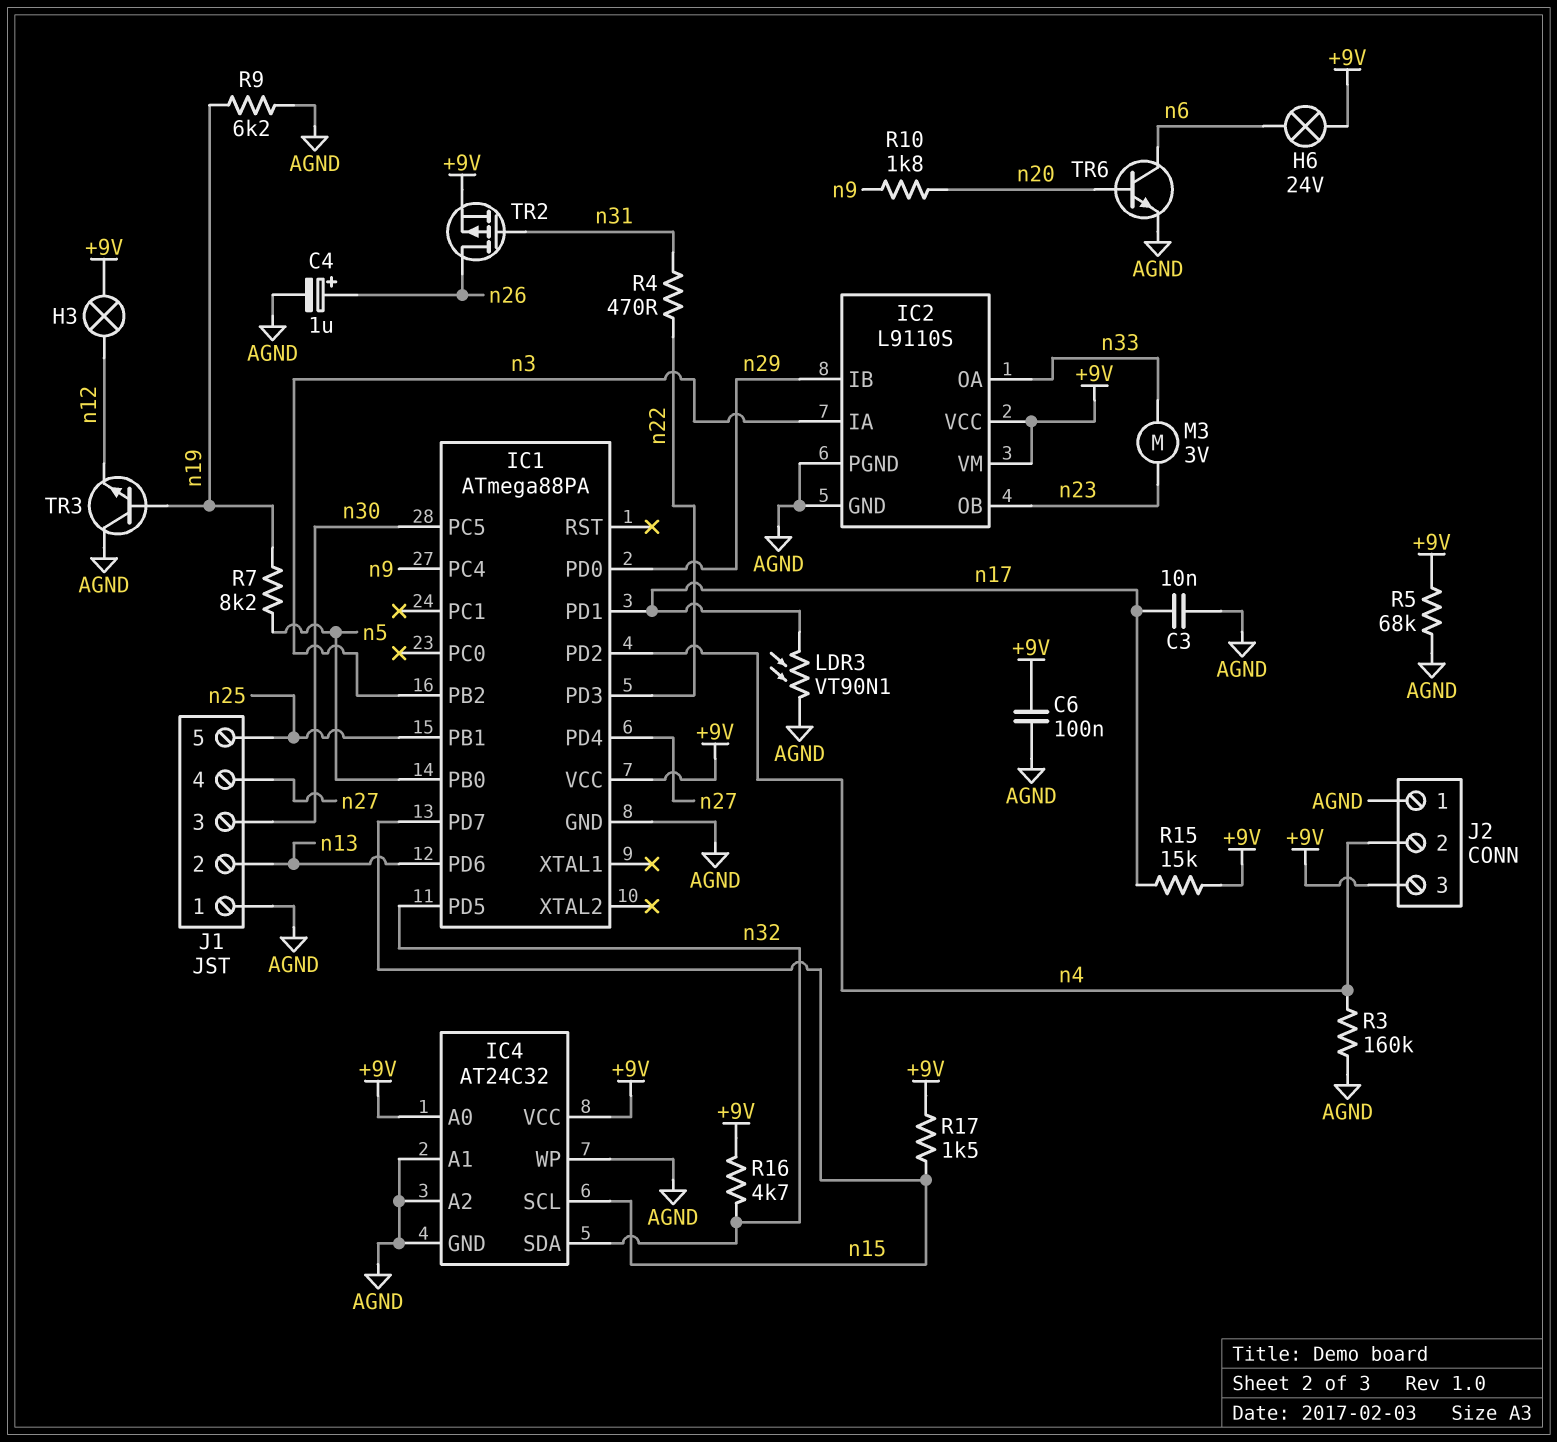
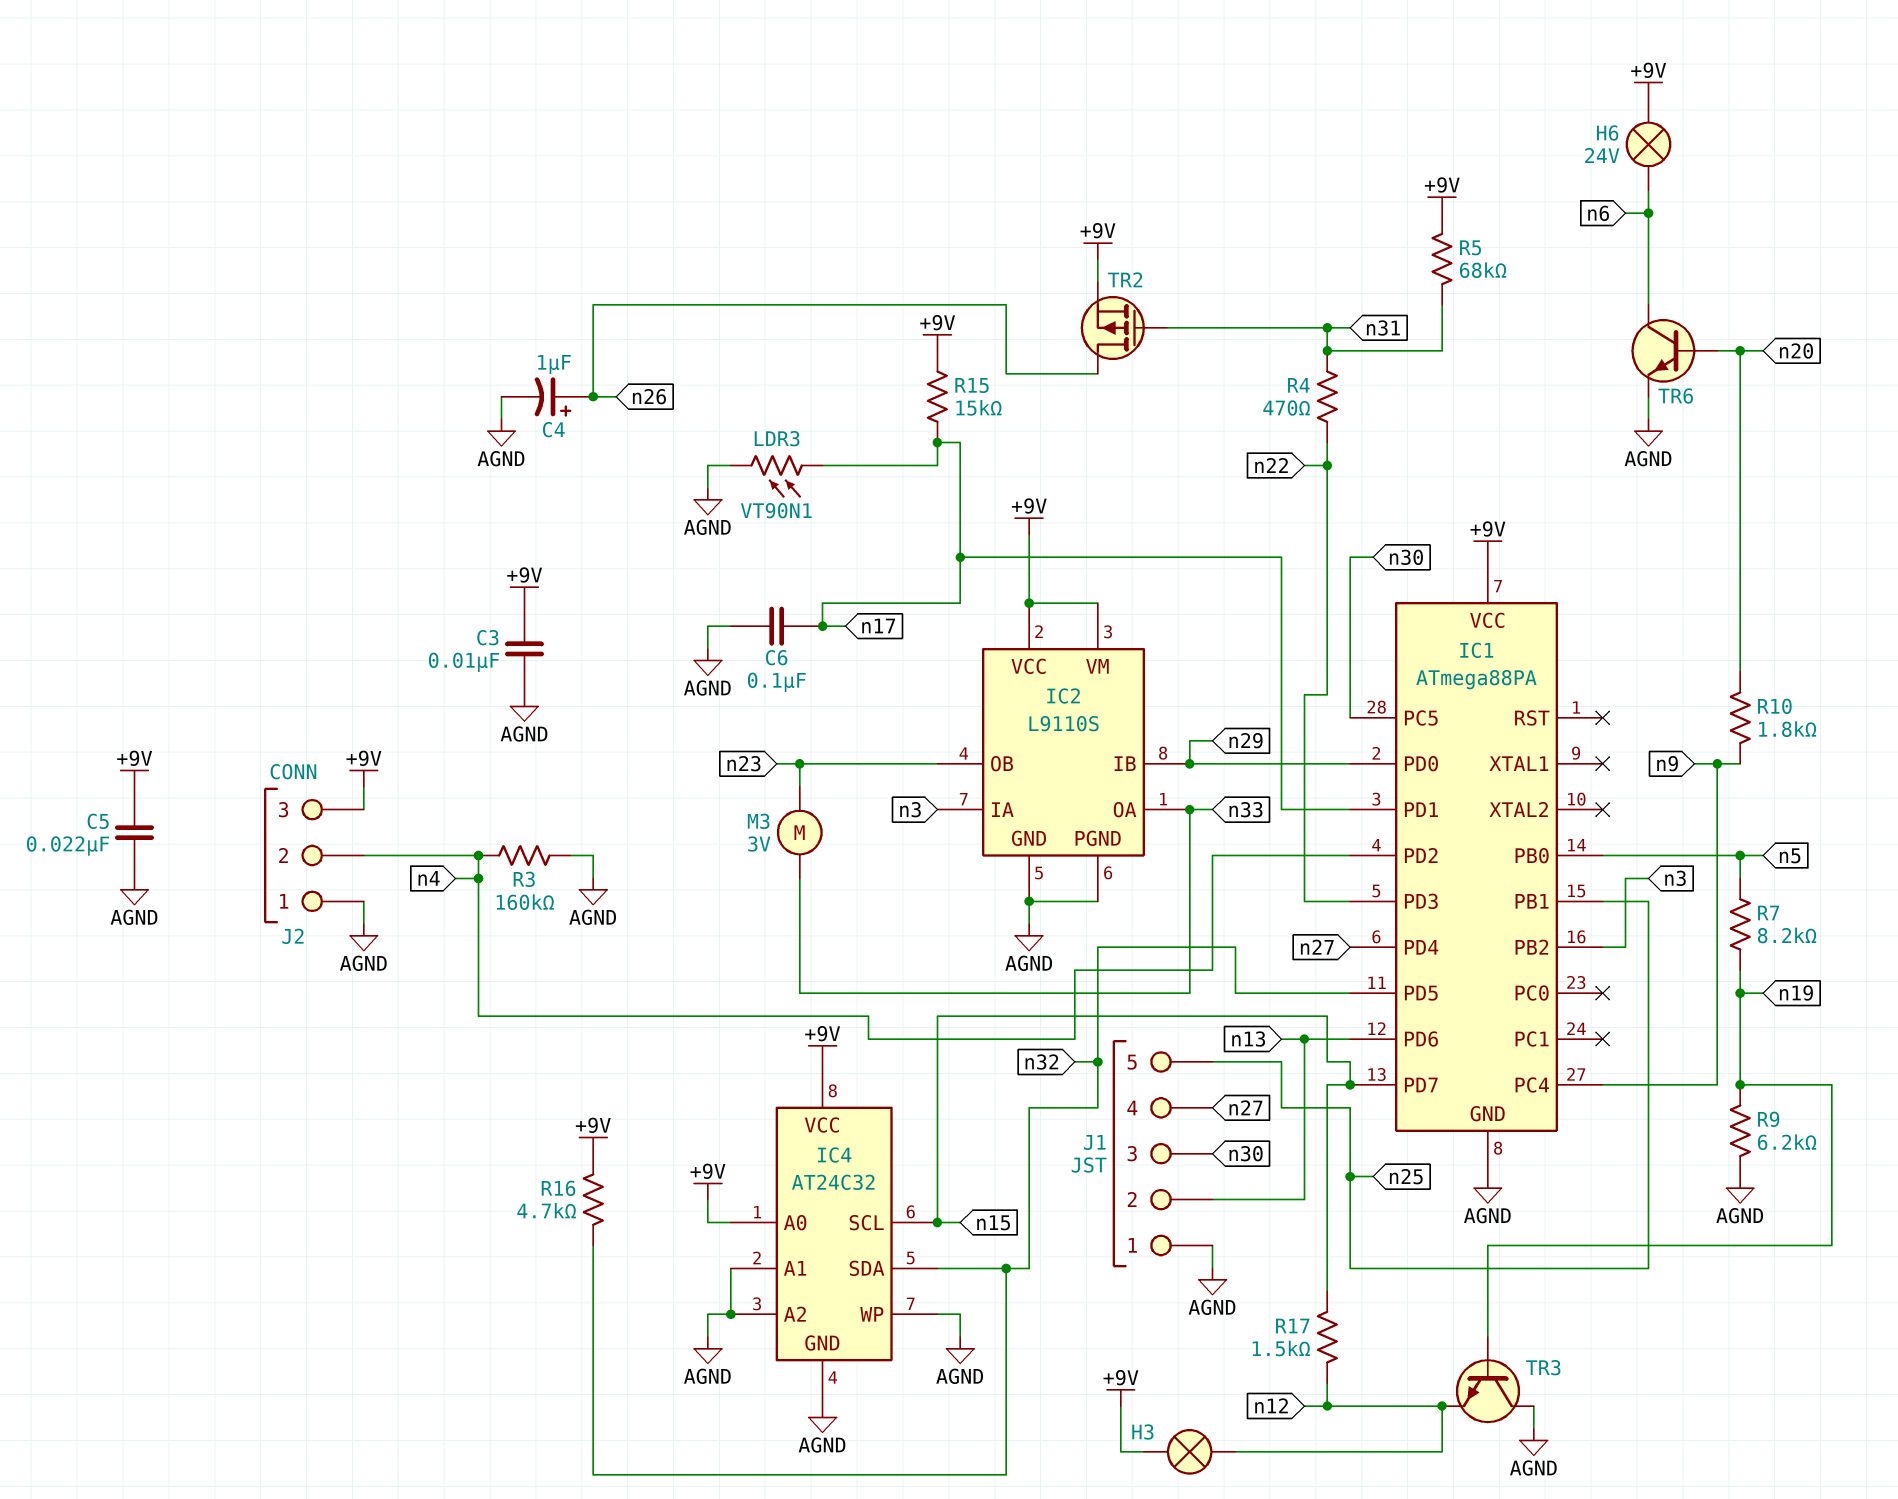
C3: 10nF (AGND, n17) -> 10nF (+9V, AGND)
C5: none -> 22nF (+9V, AGND)
C6: 100nF (+9V, AGND) -> 100nF (AGND, n17)
R5: 68k (+9V, AGND) -> 68k (+9V, n31)
R17: 1.5k (+9V, n15) -> 1.5k (n12, n15)

